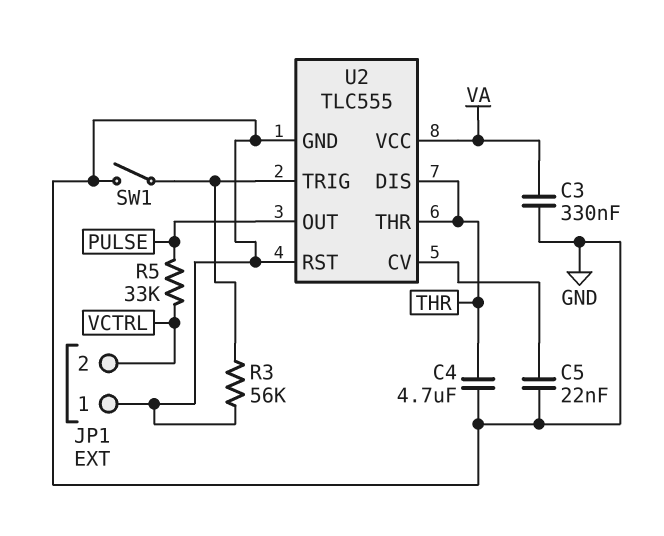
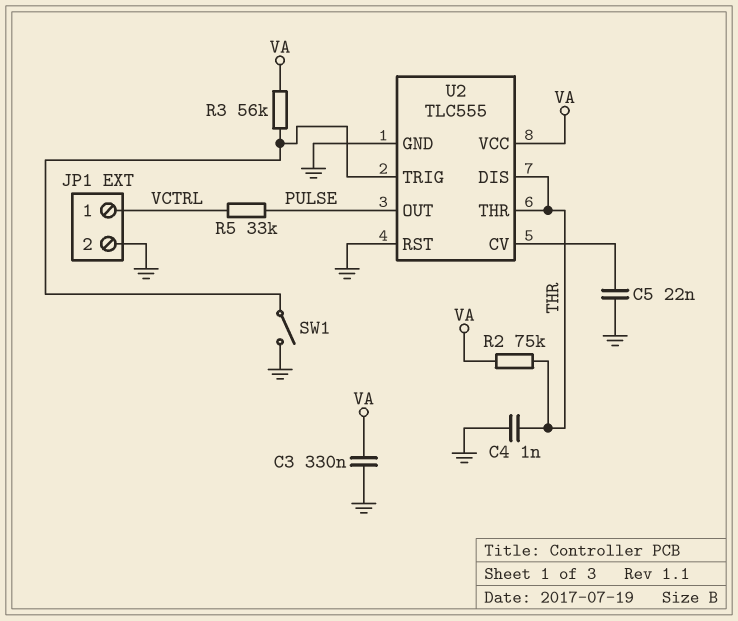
C4: 4.7uF (GND, THR) -> 1nF (GND, THR)
JP1 pin 1: GND -> VCTRL
JP1 pin 2: VCTRL -> GND
R2: none -> 75k (THR, VA)
R3: 56k (GND, U2/TRIG) -> 56k (U2/TRIG, VA)

